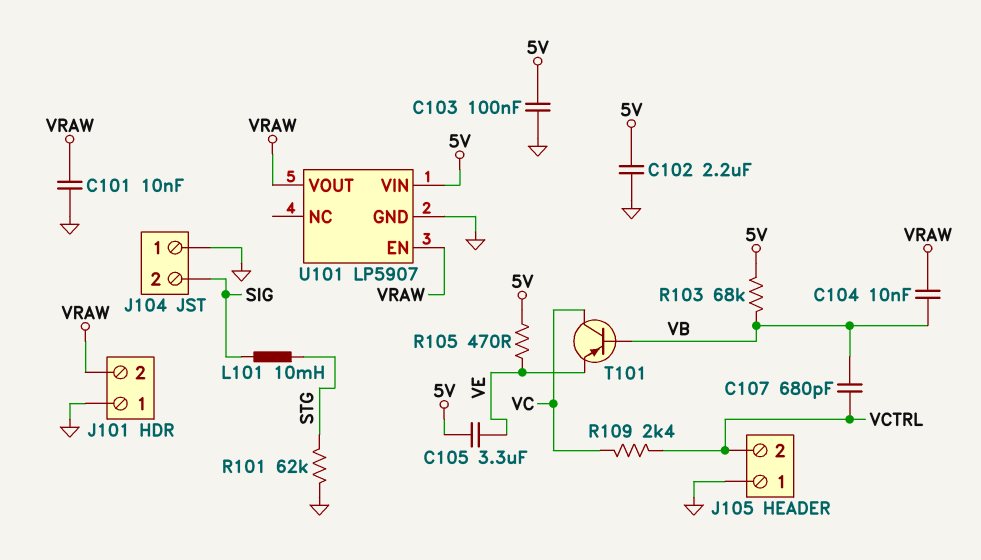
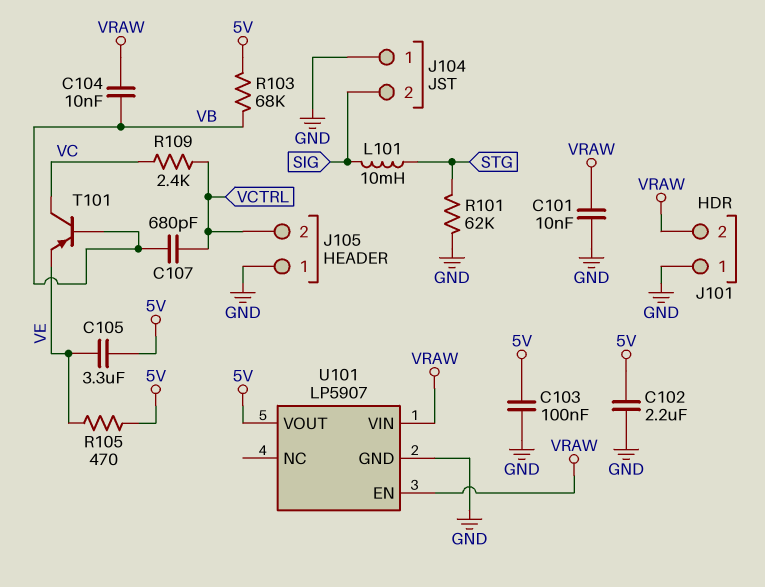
U101 pin VIN: 5V -> VRAW
U101 pin VOUT: VRAW -> 5V

